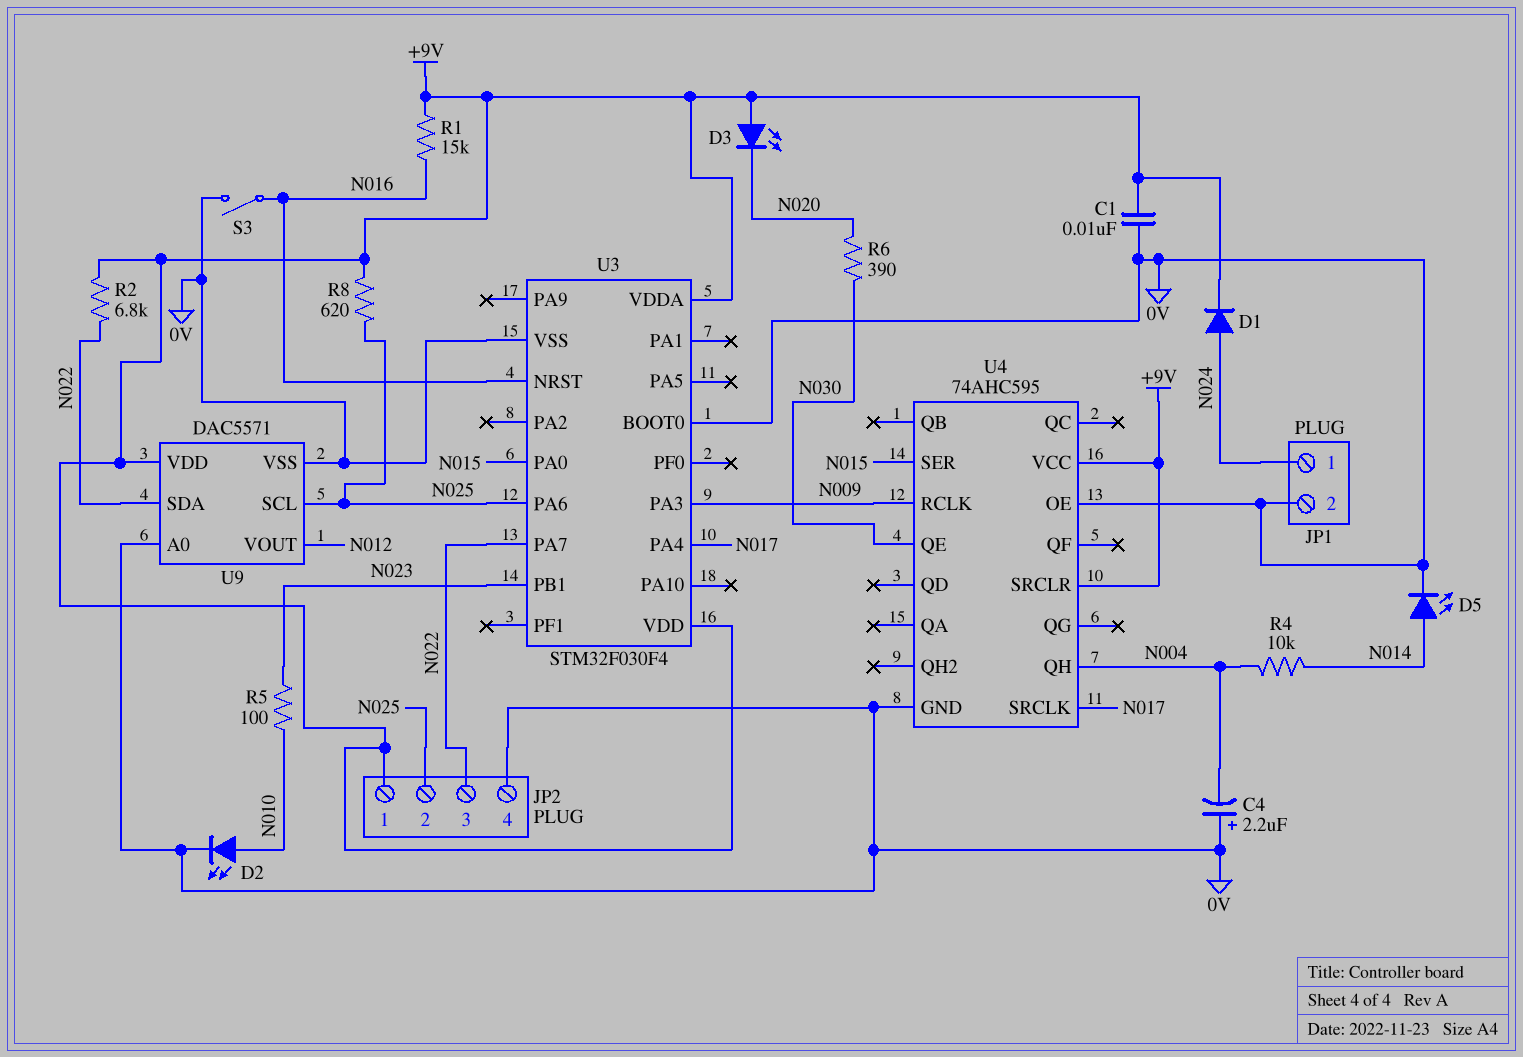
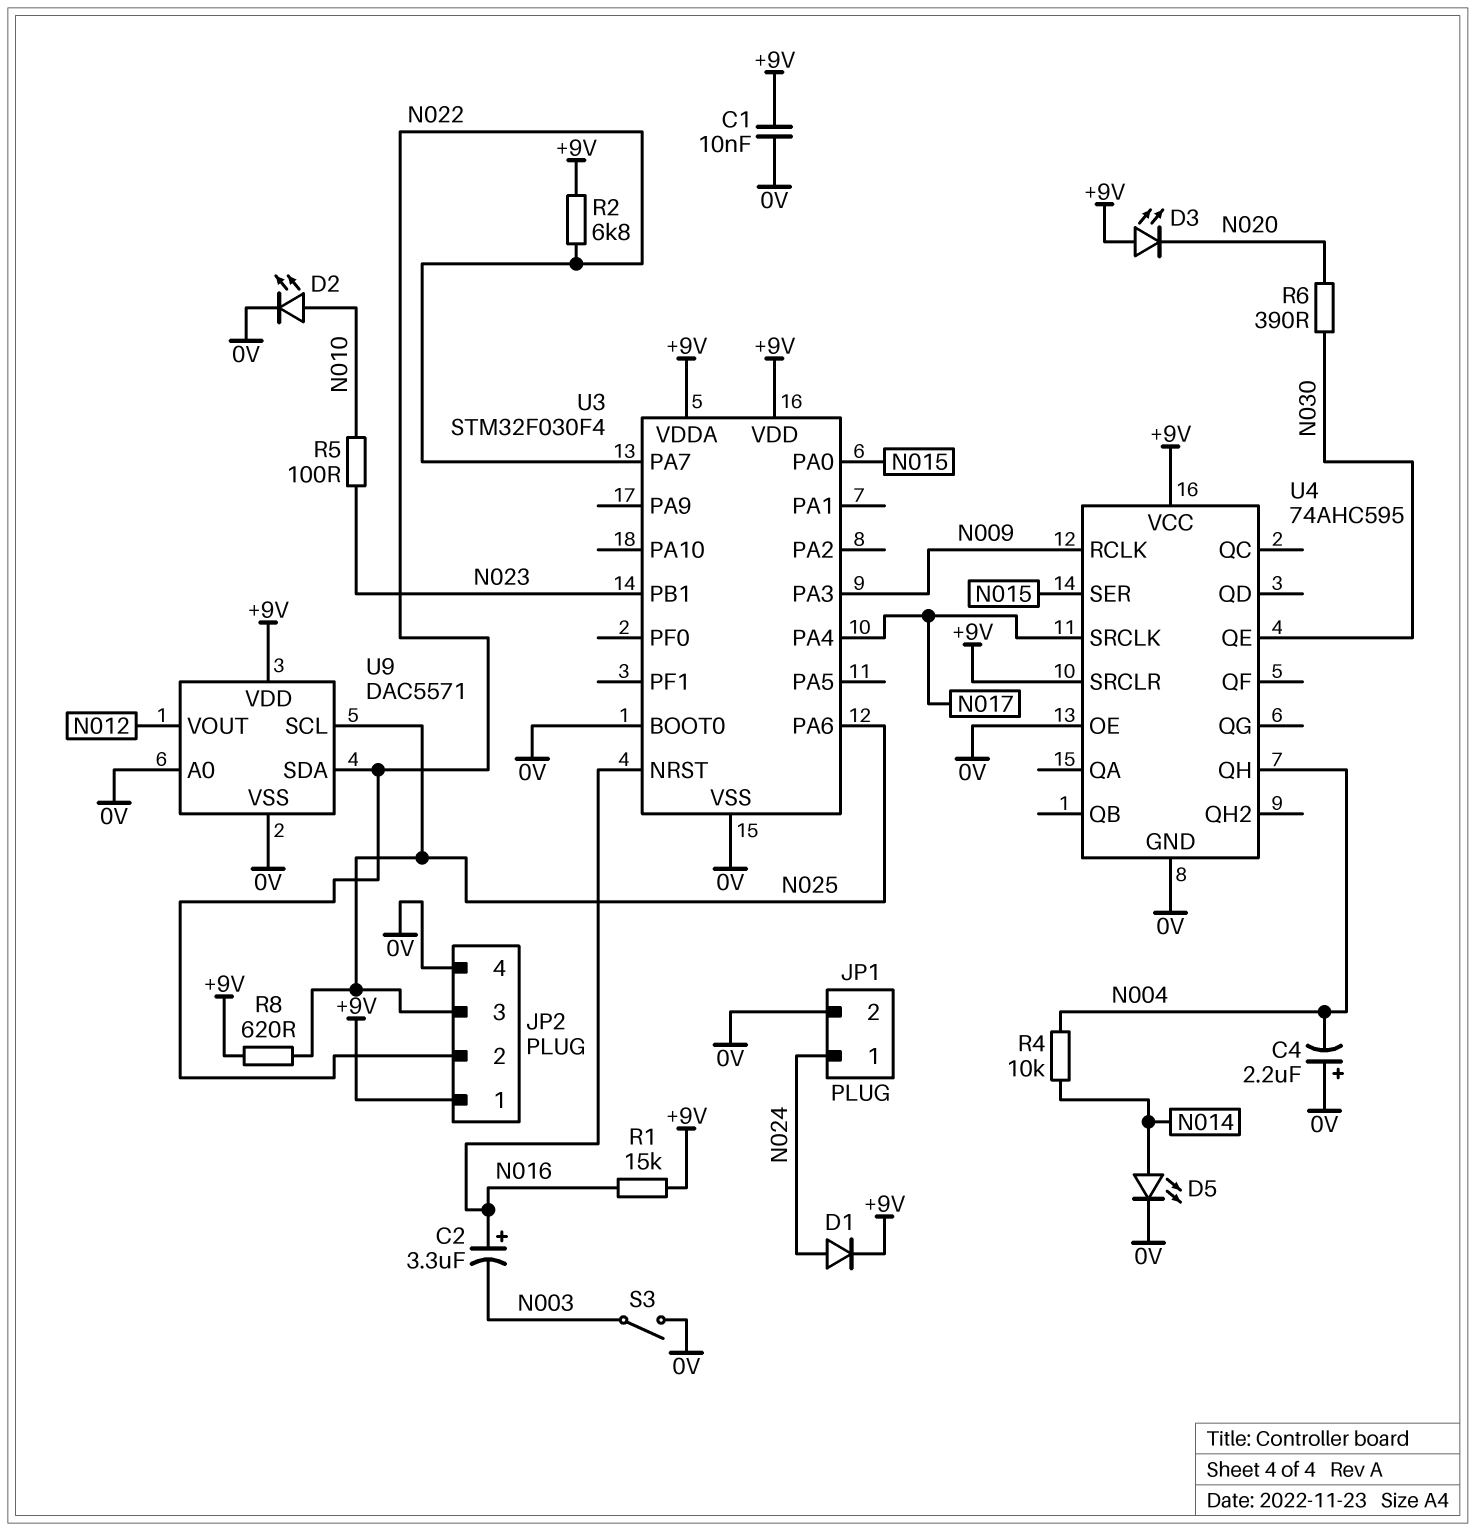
C2: none -> 3.3uF (plus N016, minus N003)
JP2 pin 2: N025 -> N022
JP2 pin 3: N022 -> N025
S3: switch (0V, N016) -> switch (0V, N003)

